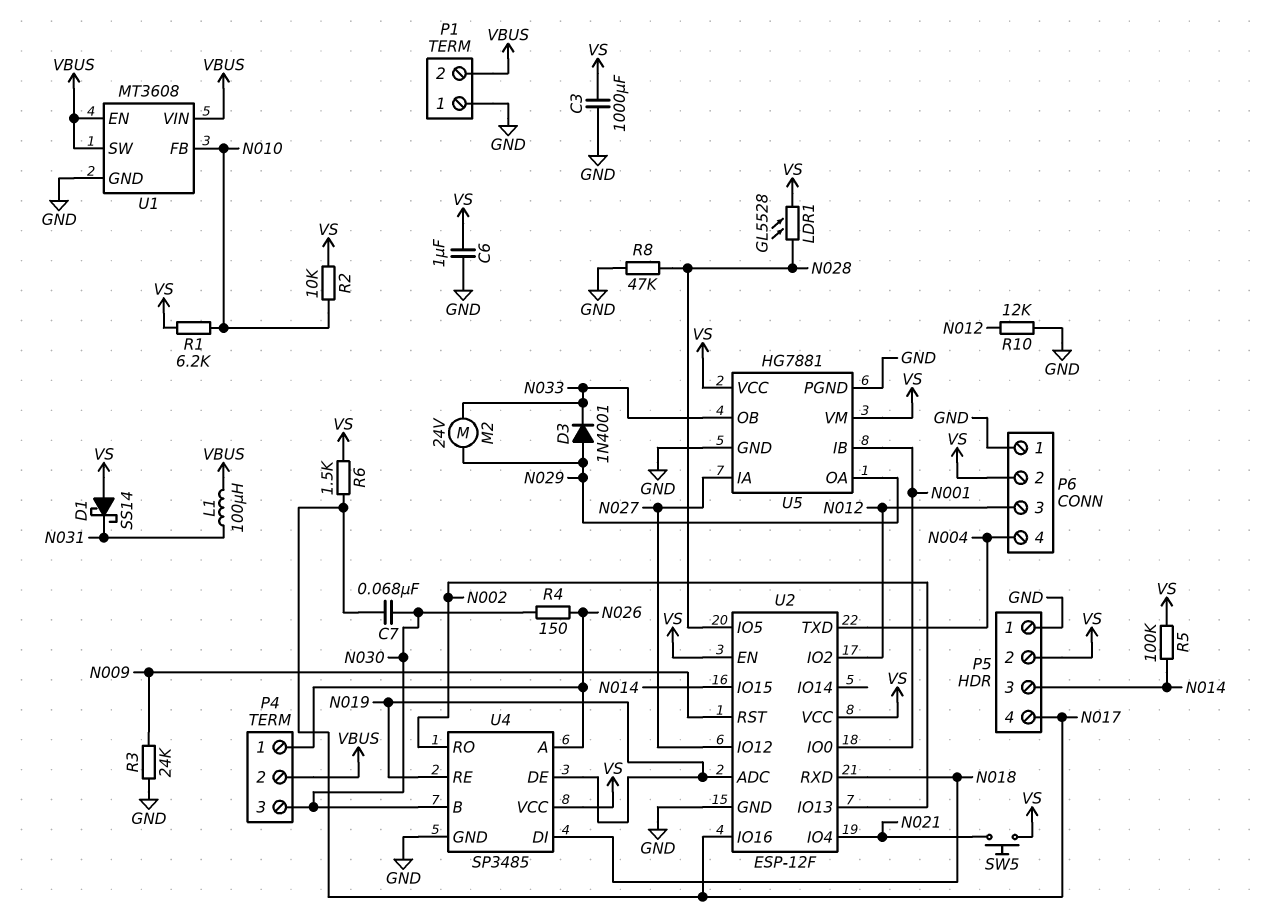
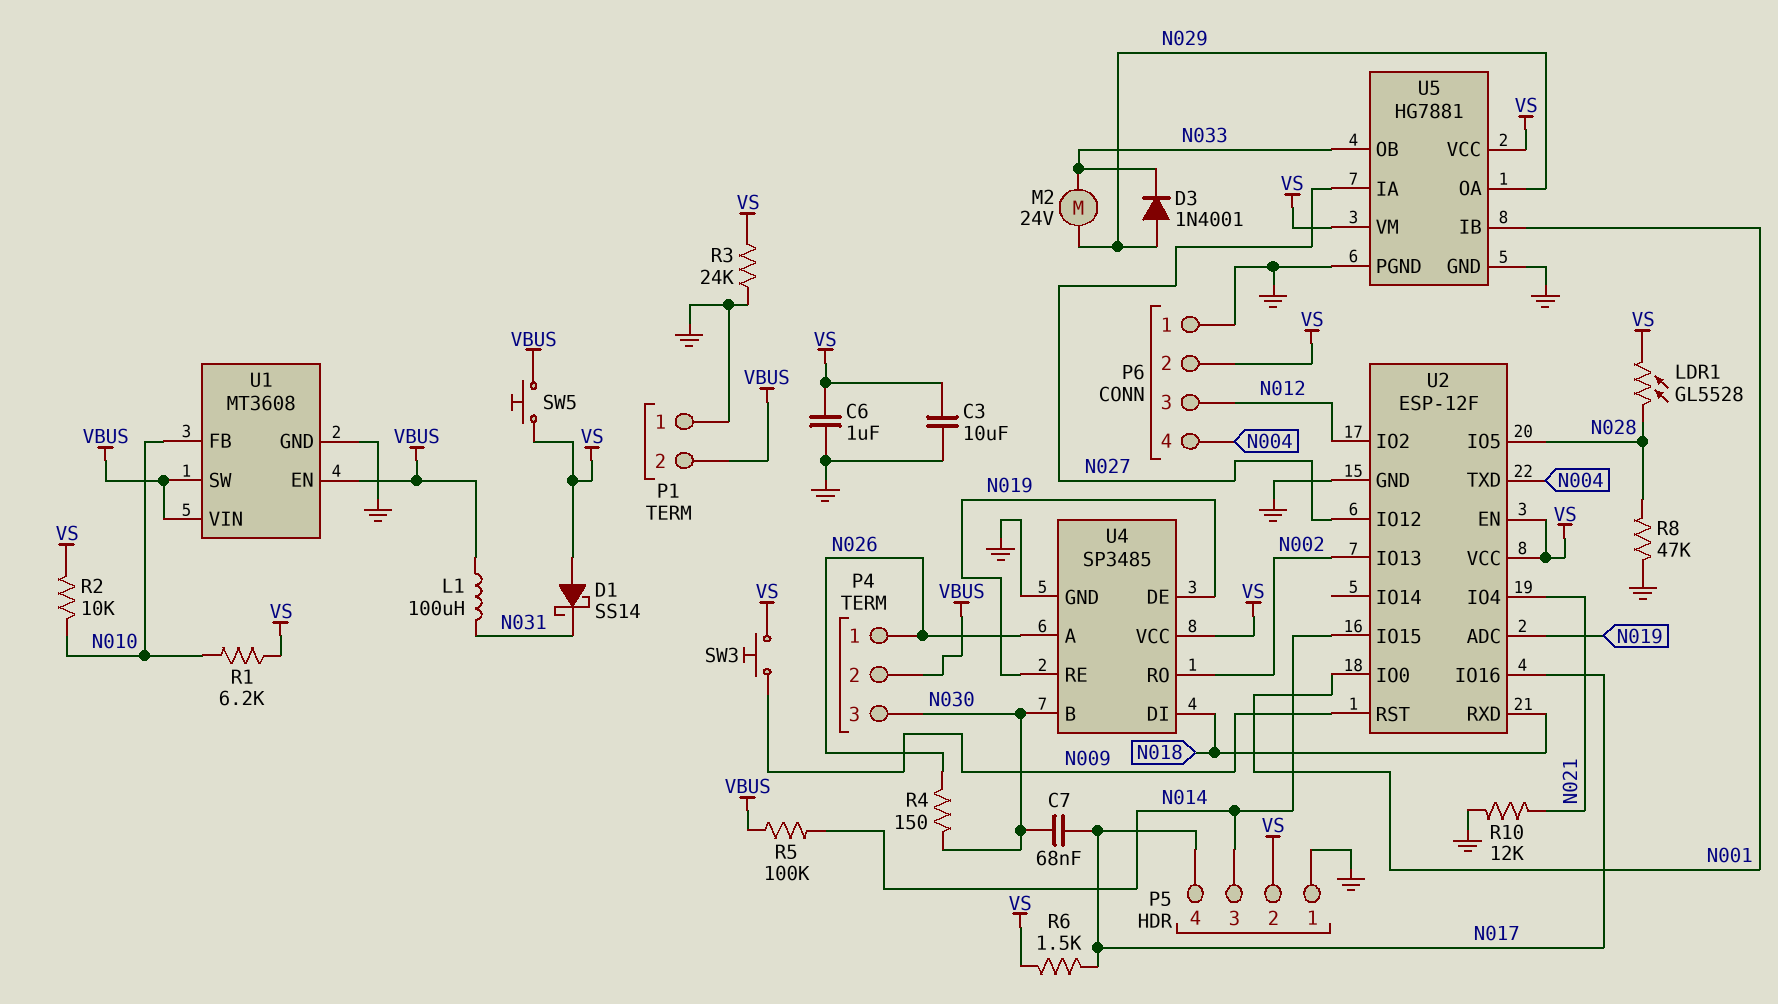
C3: 1000uF (GND, VS) -> 10uF (GND, VS)
R3: 24k (GND, N009) -> 24k (GND, VS)
R5: 100k (N014, VS) -> 100k (N014, VBUS)
R10: 12k (GND, N012) -> 12k (GND, N021)
SW3: none -> button (N009, VS)
SW5: button (N021, VS) -> button (VBUS, VS)

